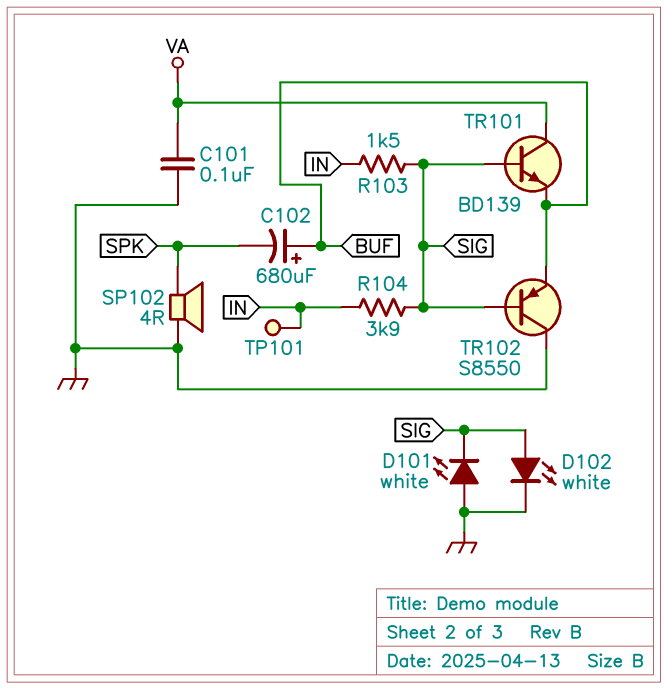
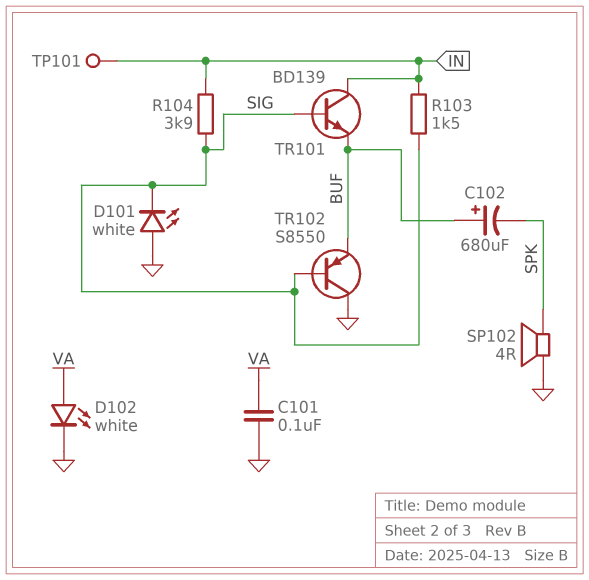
D102: LED white (A SIG, K GND) -> LED white (A VA, K GND)
TR101: NPN BD139 (B SIG, C VA, E BUF) -> NPN BD139 (B SIG, C IN, E BUF)

